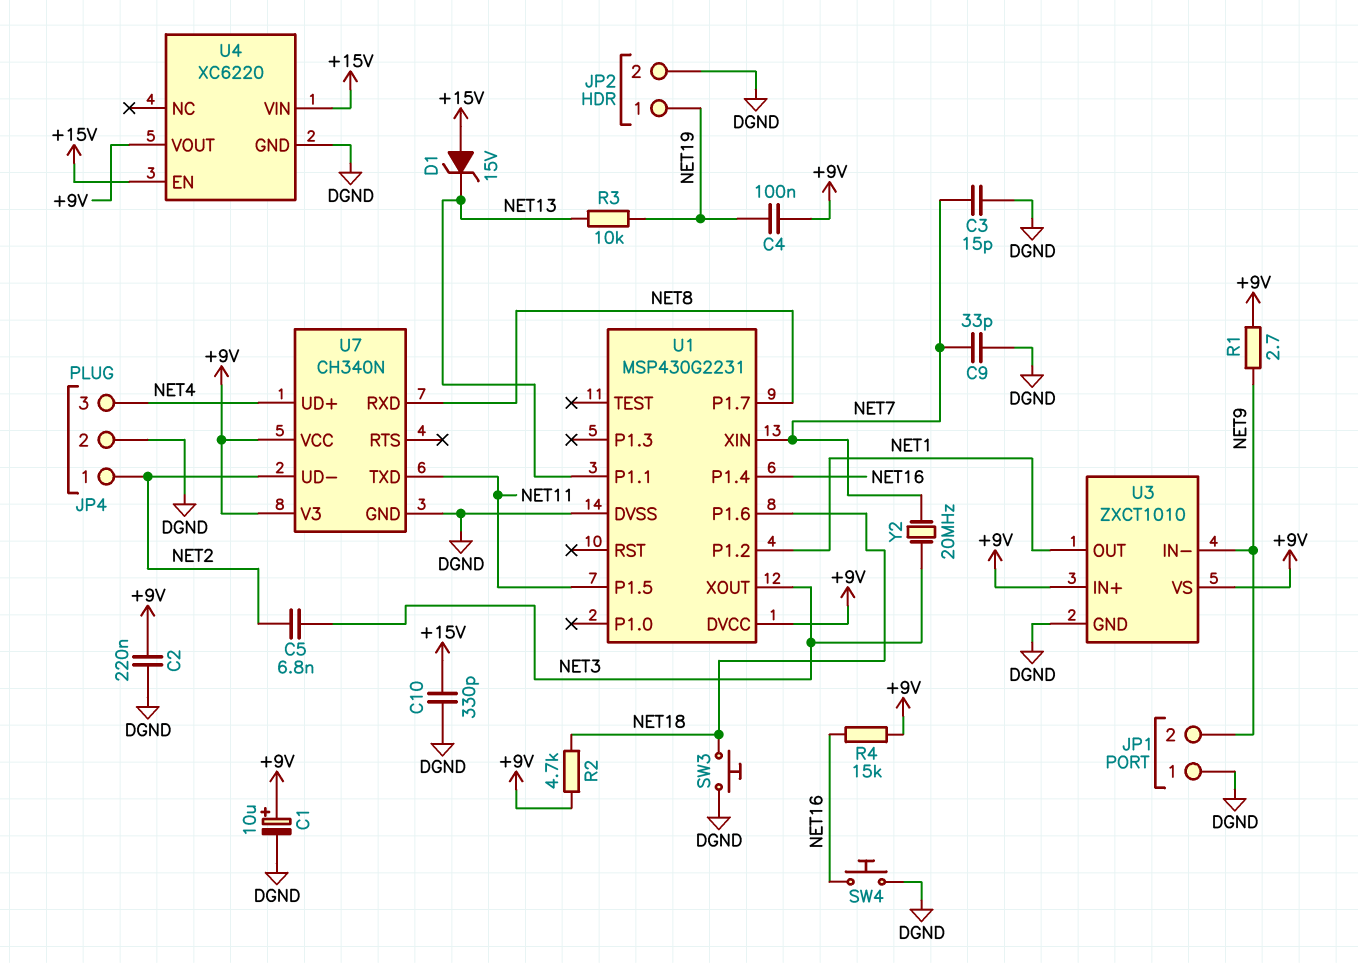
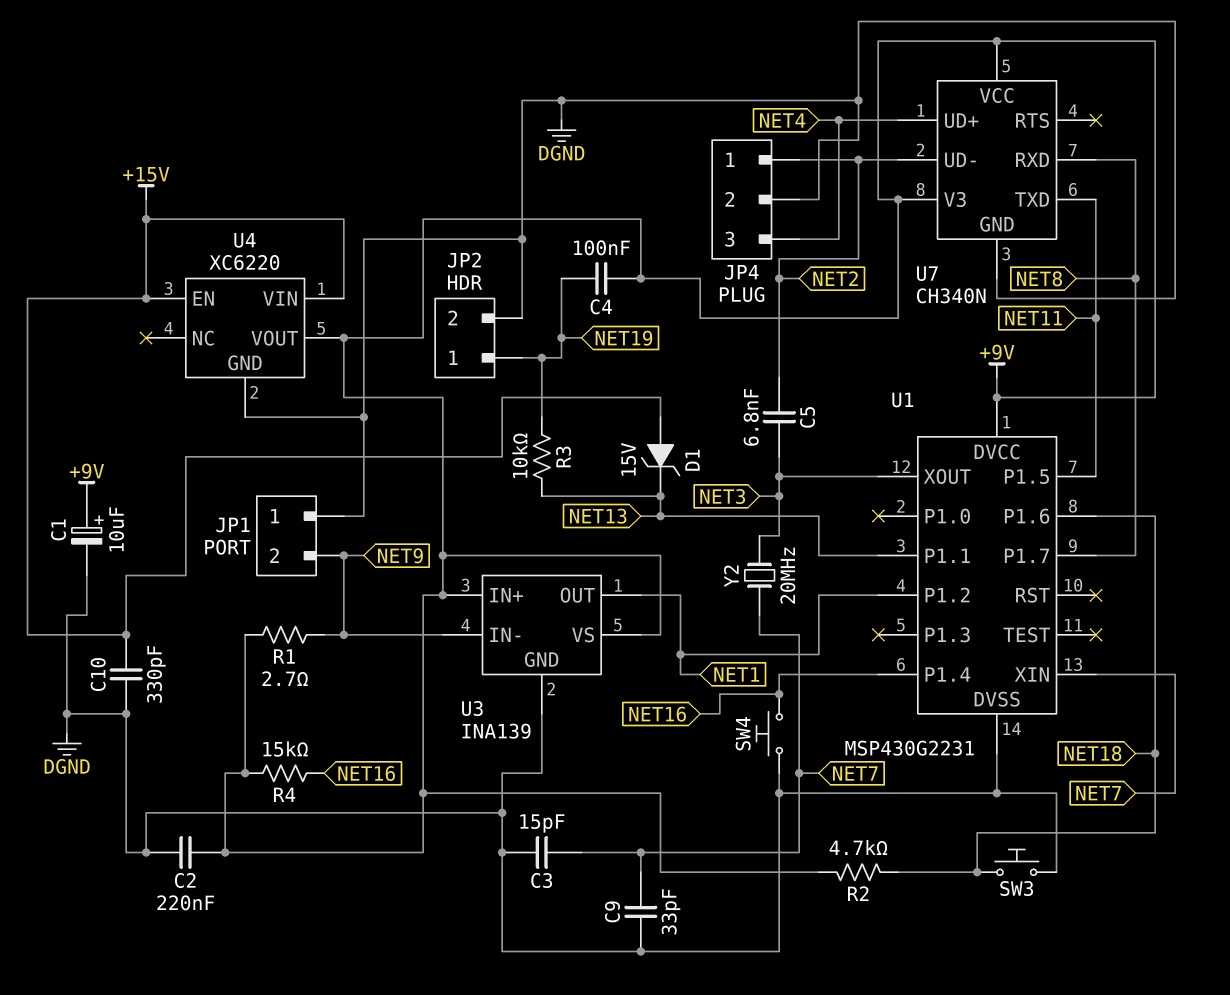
U3: ZXCT1010 -> INA139

